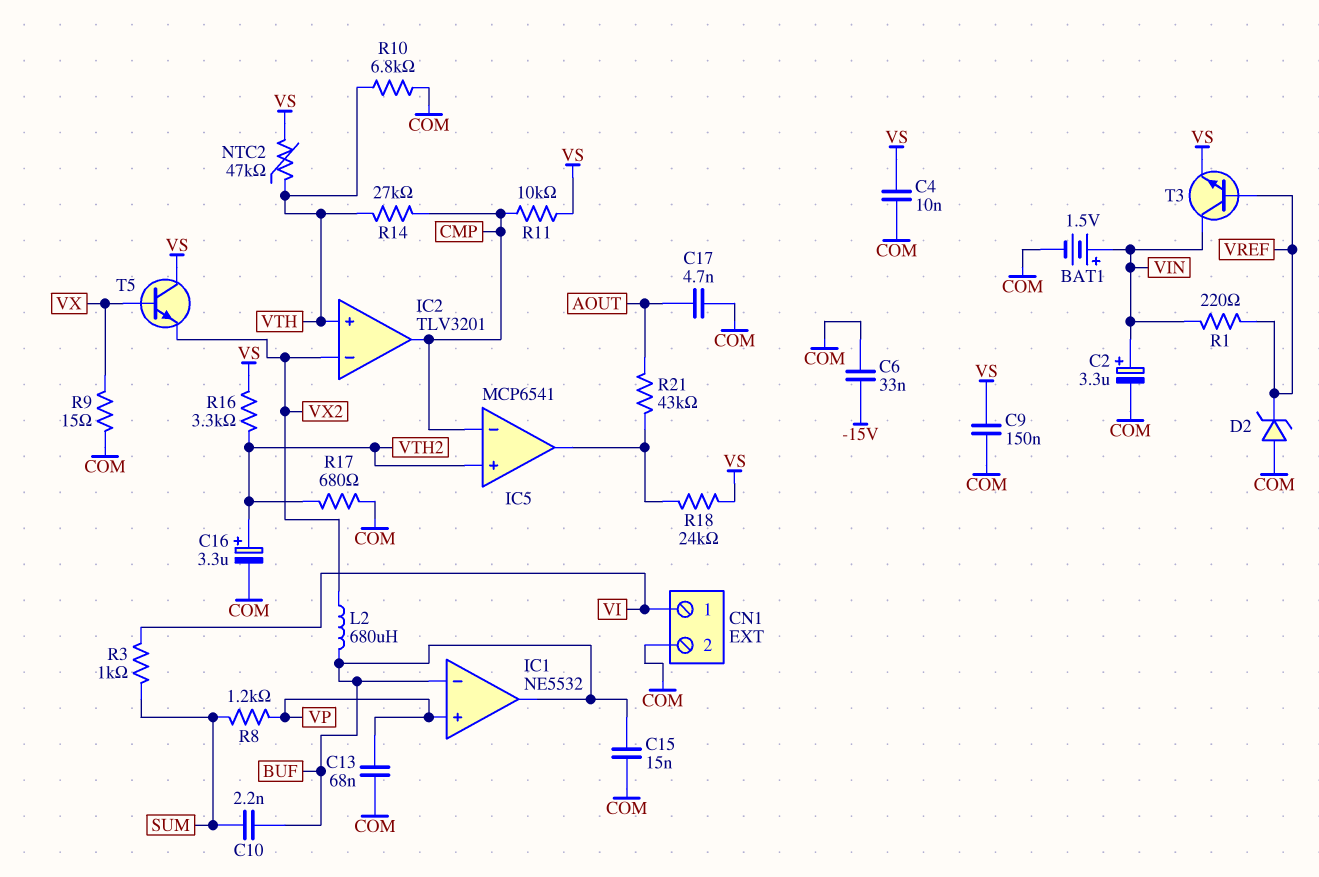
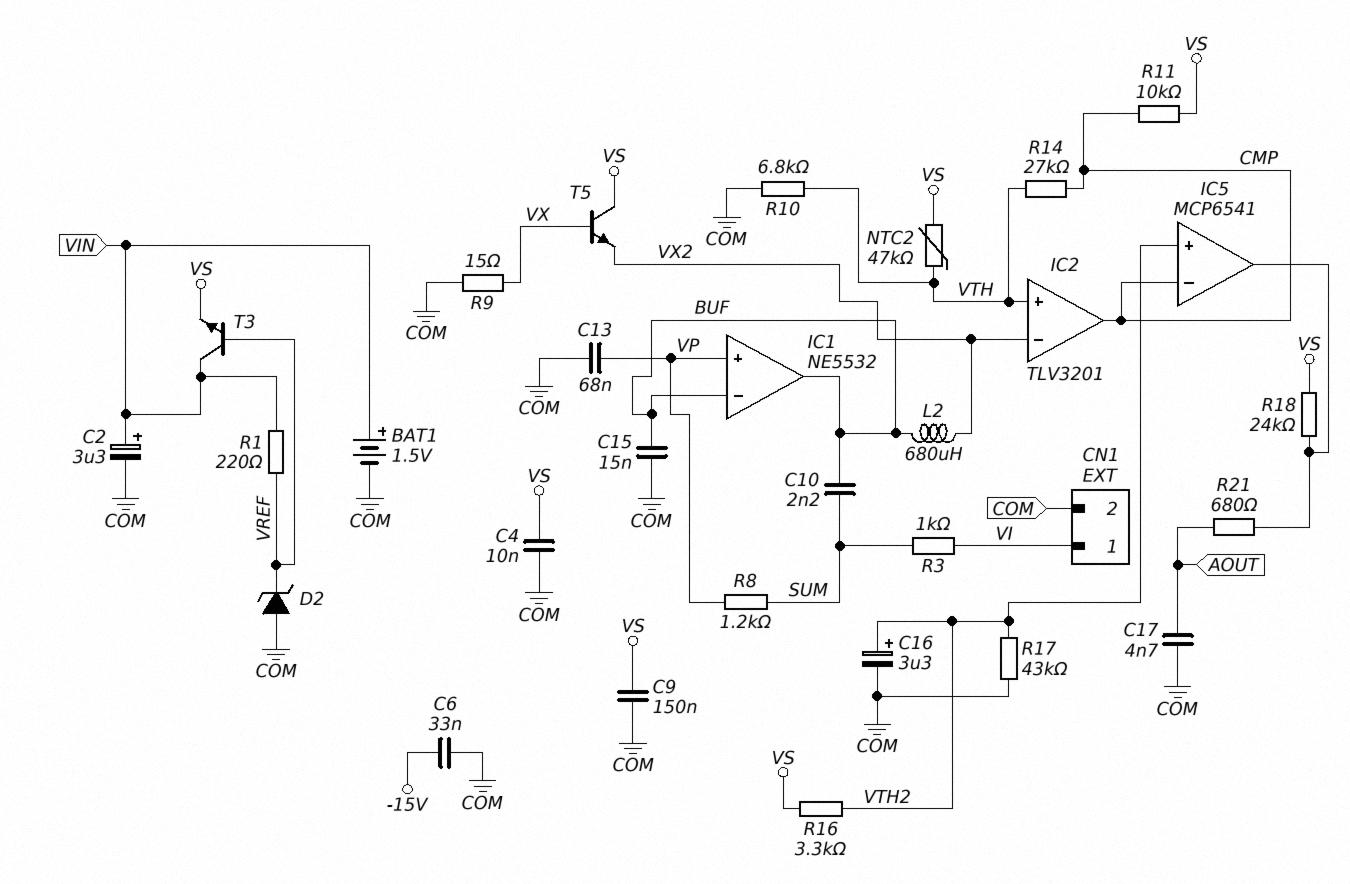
R17: 680 (COM, VTH2) -> 43k (COM, VTH2)
R21: 43k (AOUT, IC5/out) -> 680 (AOUT, IC5/out)

